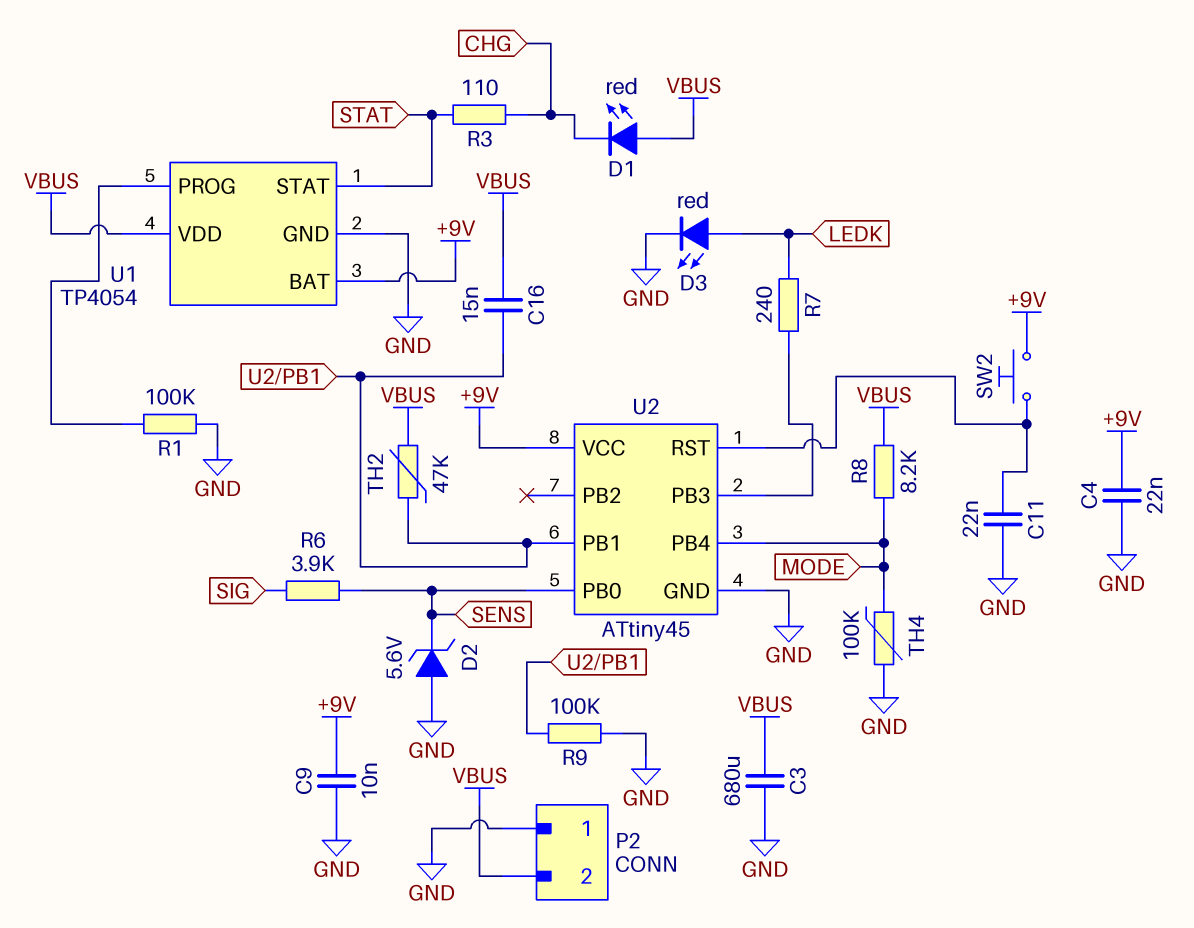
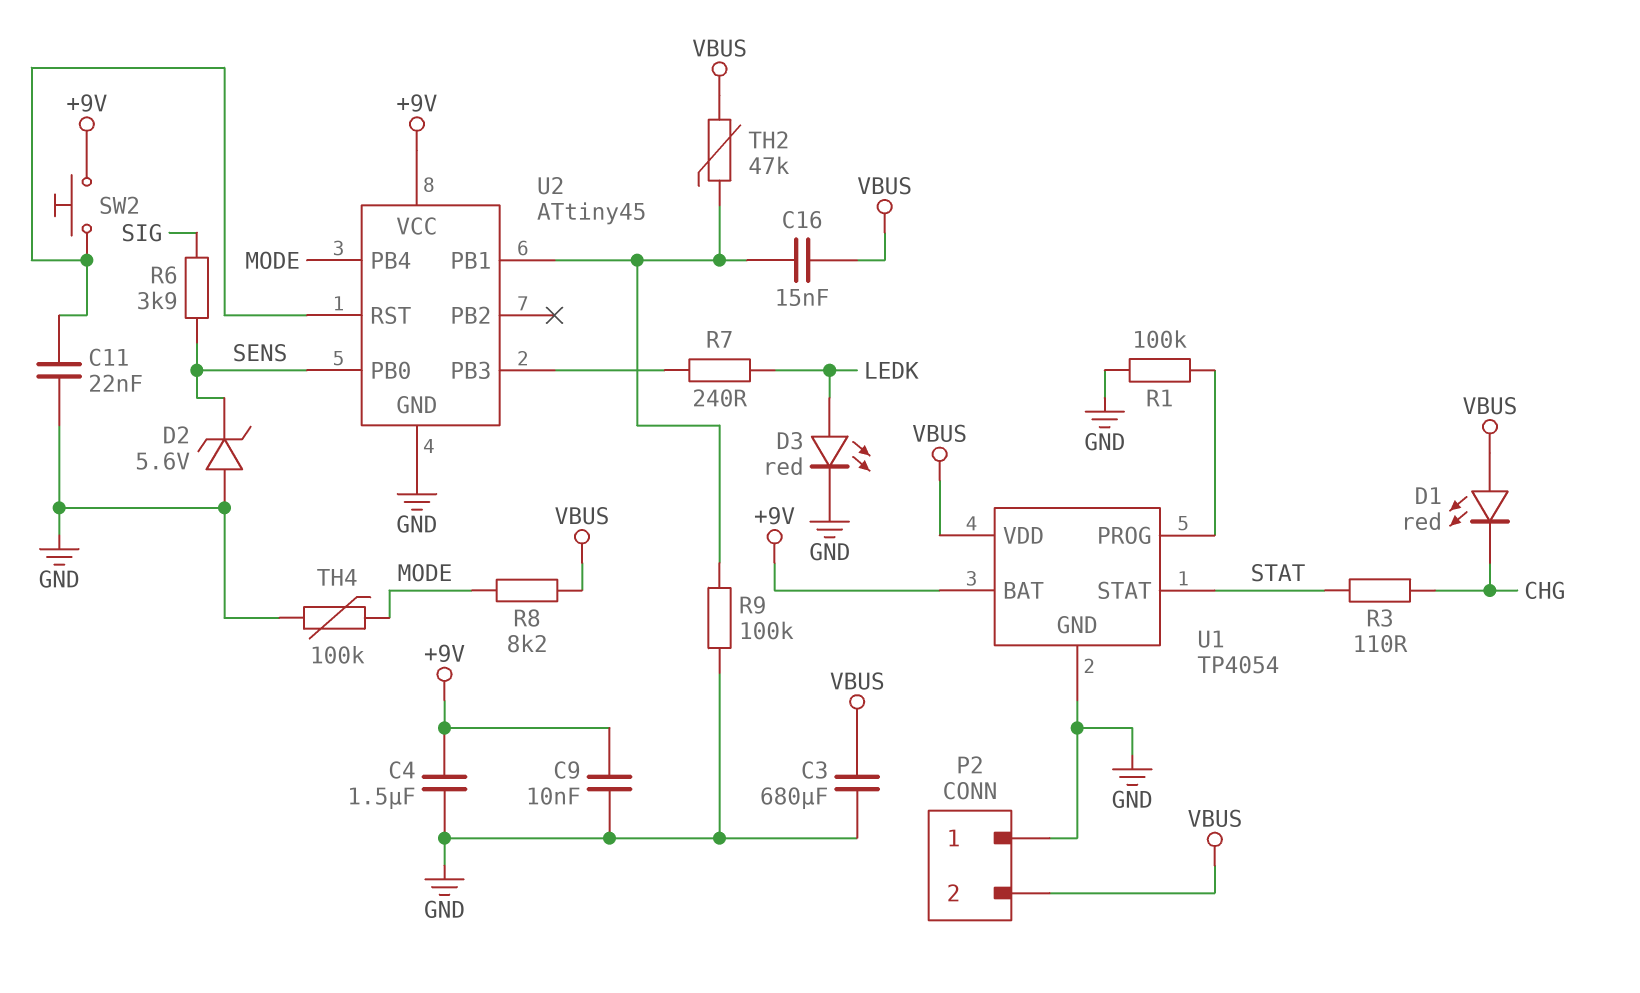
C4: 22nF (+9V, GND) -> 1.5uF (+9V, GND)

